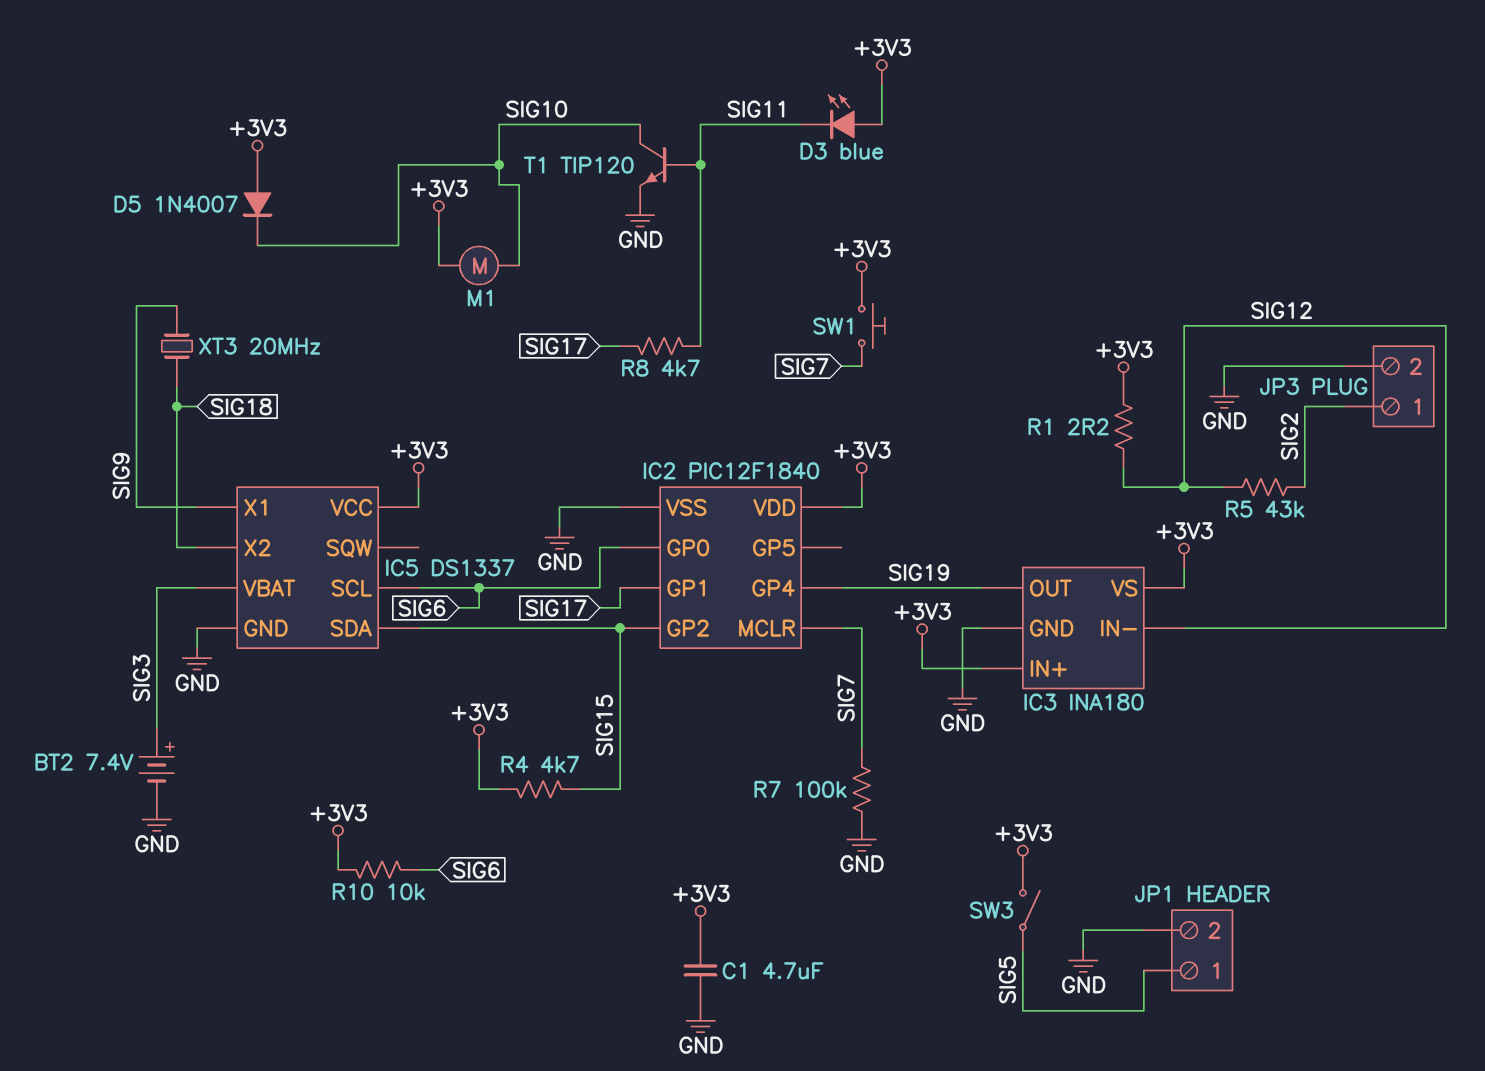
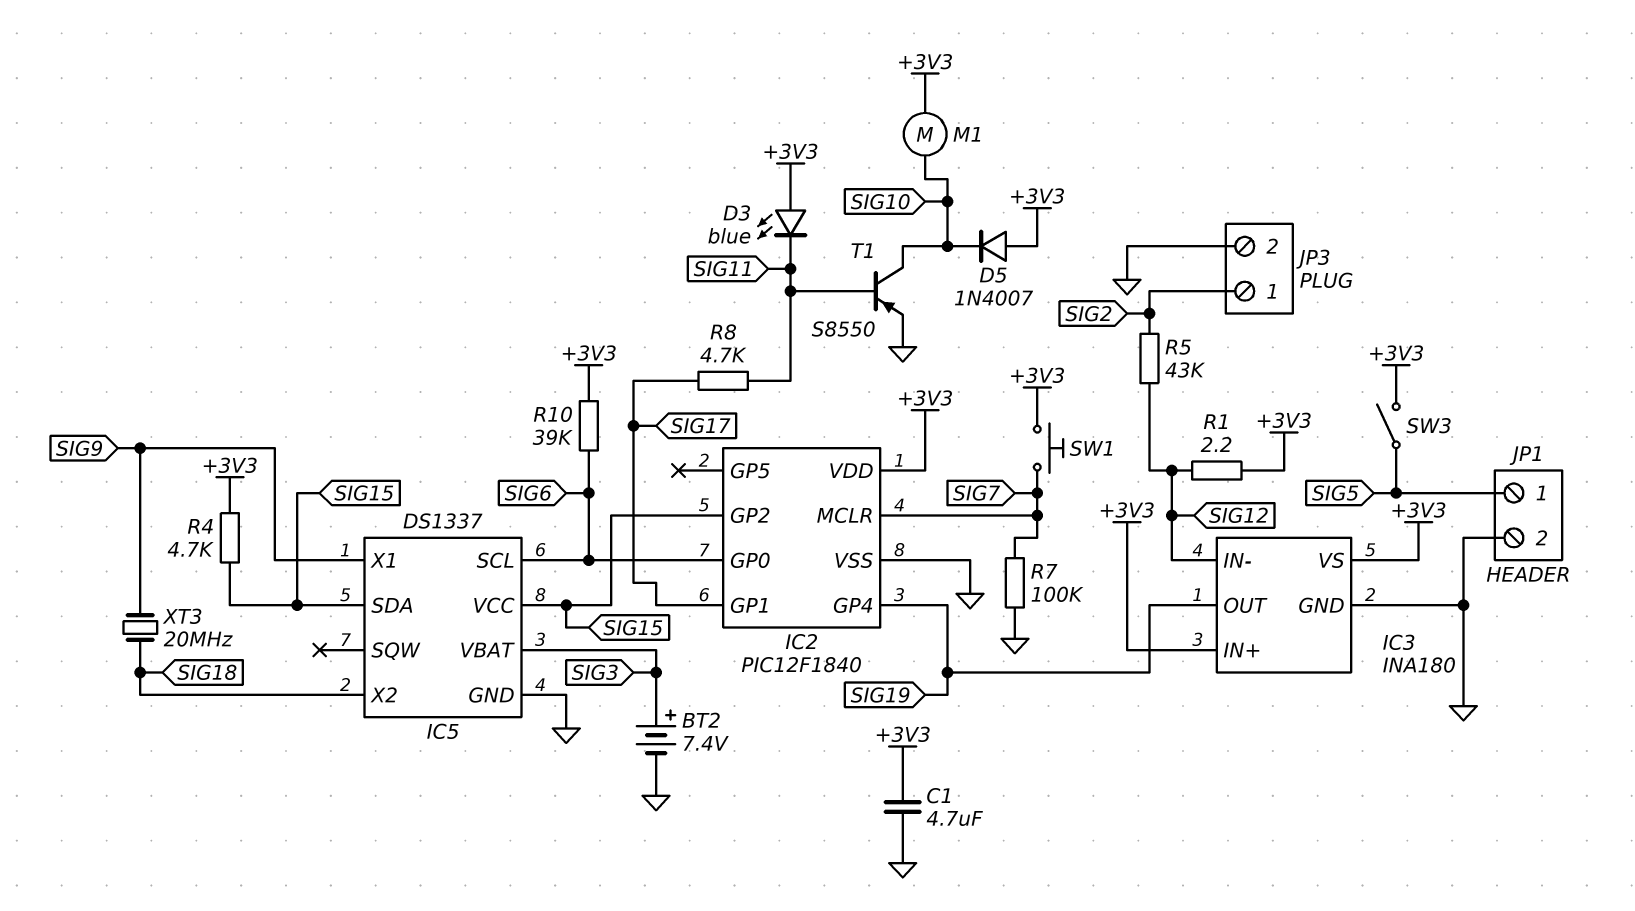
IC5 pin VCC: +3V3 -> SIG15
R10: 10k (+3V3, SIG6) -> 39k (+3V3, SIG6)
T1: NPN TIP120 (B SIG11, C SIG10, E GND) -> PNP S8550 (B SIG11, C SIG10, E GND)

